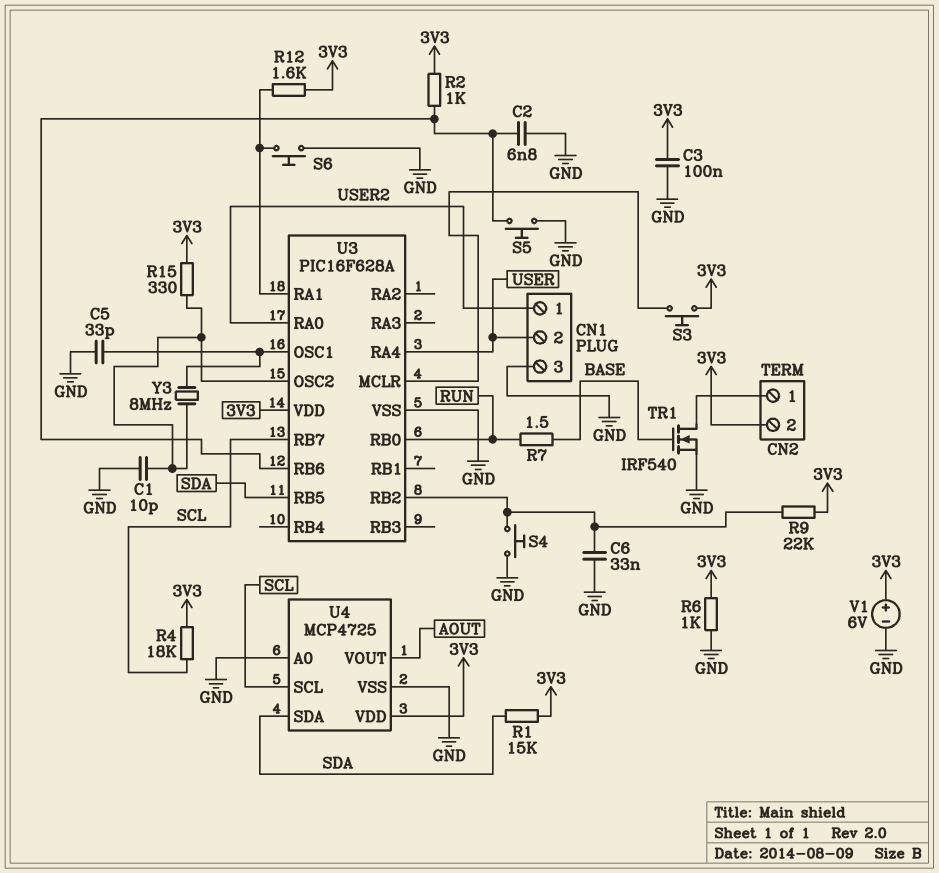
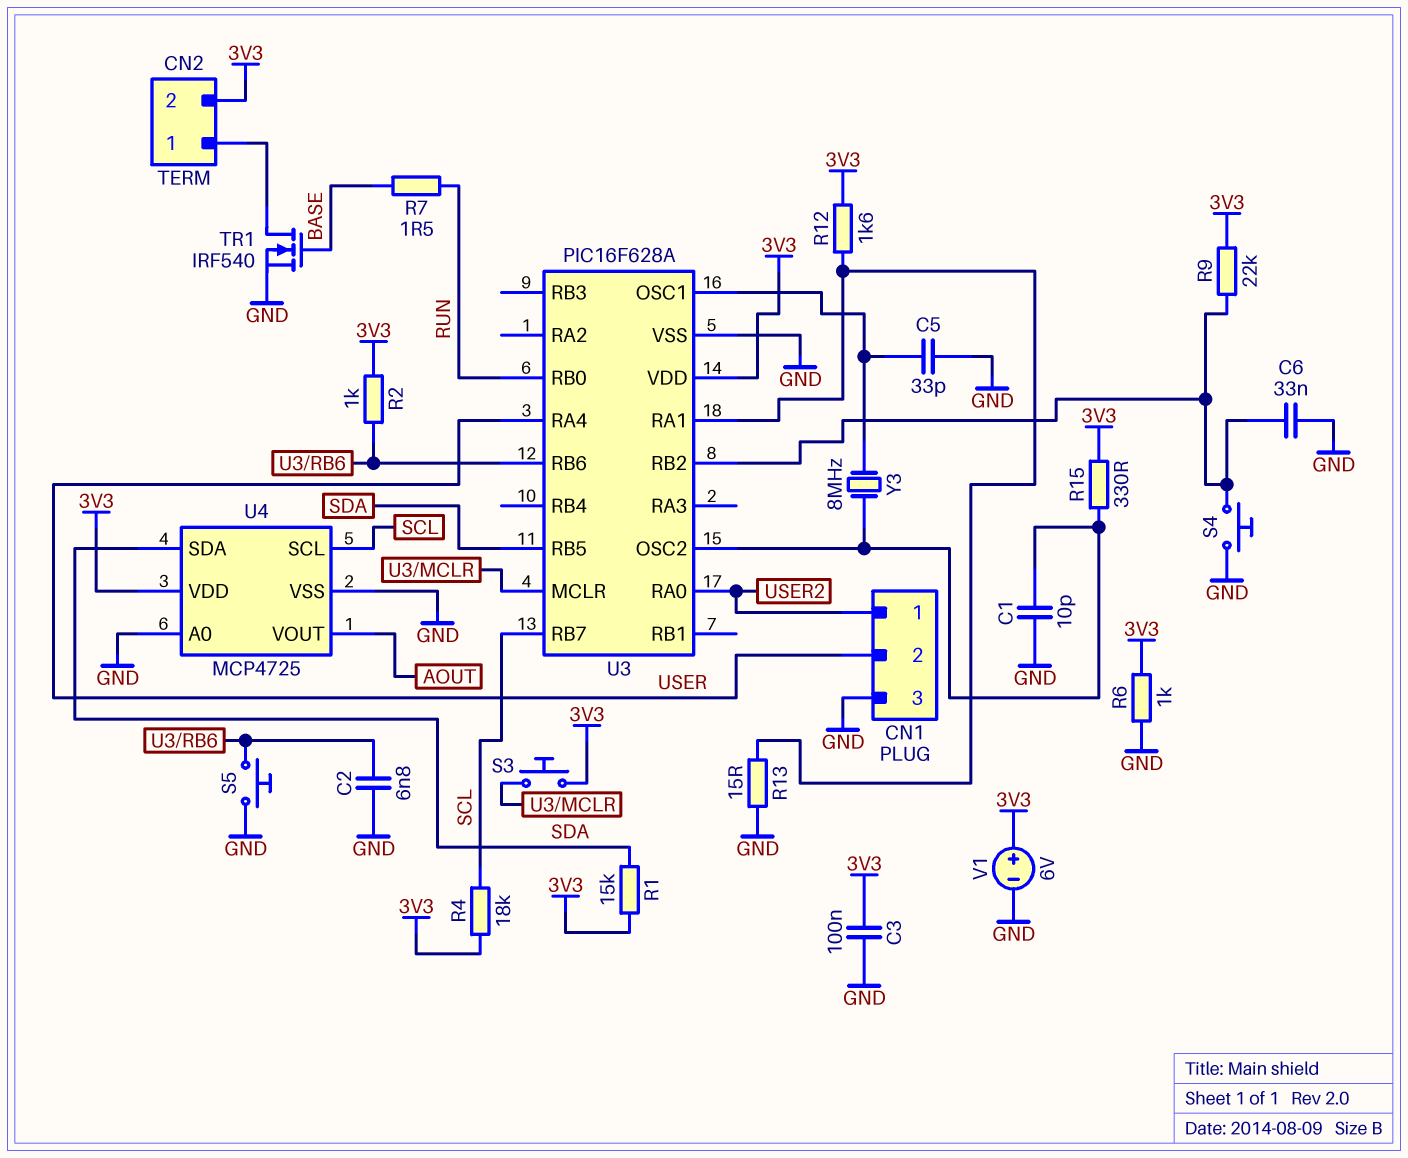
R13: none -> 15 (GND, U3/RA1)
S6: button (GND, U3/RA1) -> none

